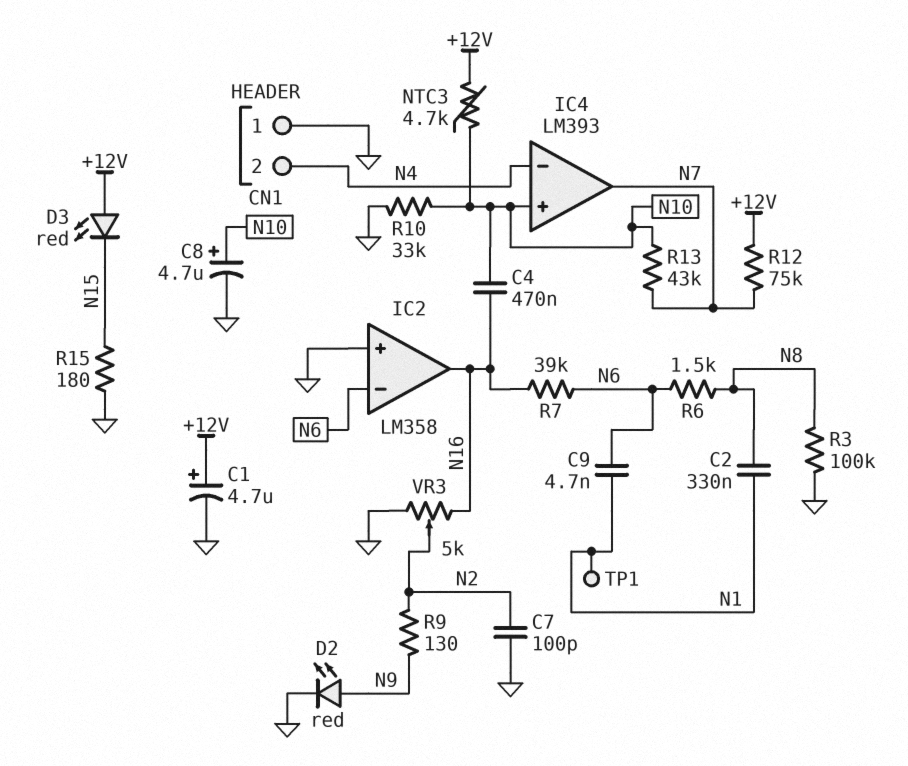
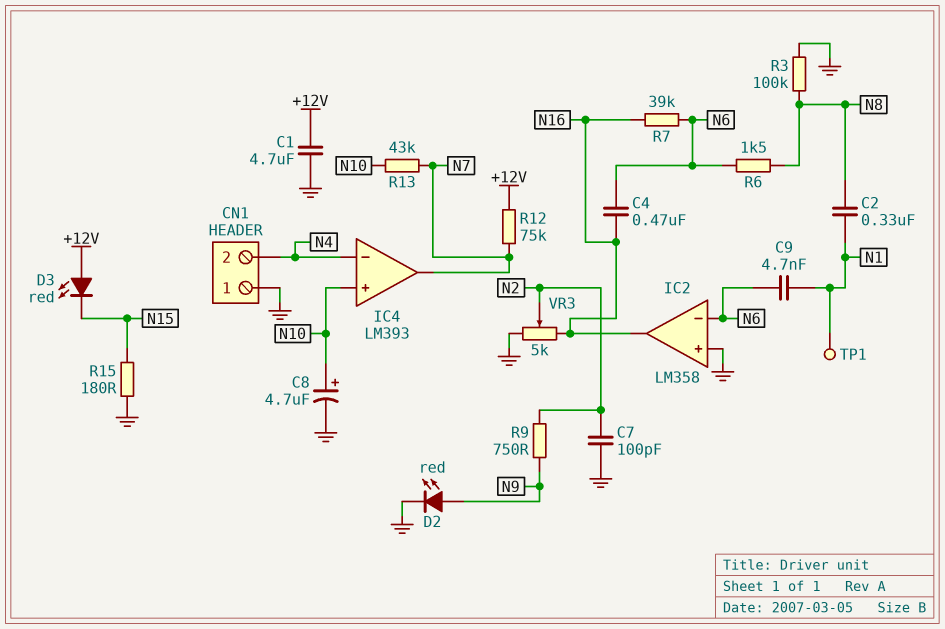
C1: 4.7uF (plus +12V, minus GND) -> 4.7uF (+12V, GND)
C4: 470nF (N10, N16) -> 470nF (N6, N16)
NTC3: 4.7k (+12V, N10) -> none
R9: 130 (N2, N9) -> 750 (N2, N9)
R10: 33k (GND, N10) -> none

